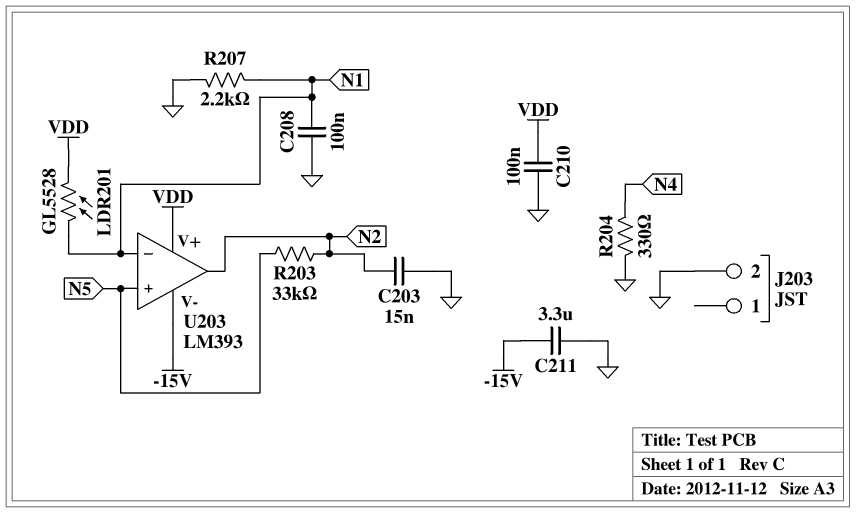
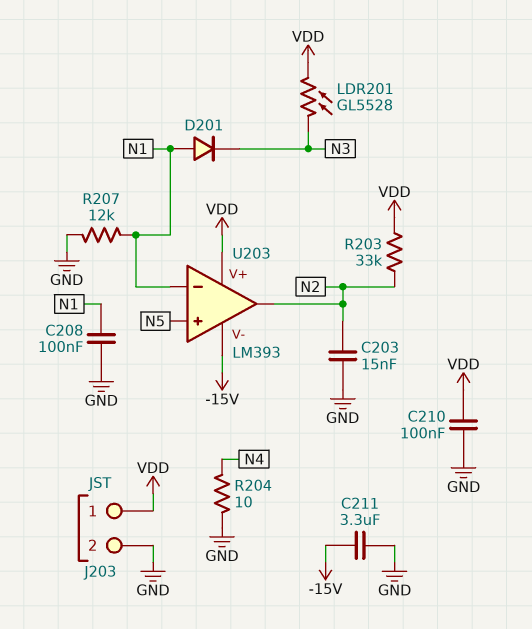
D201: none -> diode (A N1, K N3)
J203 pin 1: none -> VDD
LDR201: GL5528 (N1, VDD) -> GL5528 (N3, VDD)
R203: 33k (N2, N5) -> 33k (N2, VDD)
R204: 330 (GND, N4) -> 10 (GND, N4)
R207: 2.2k (GND, N1) -> 12k (GND, N1)

